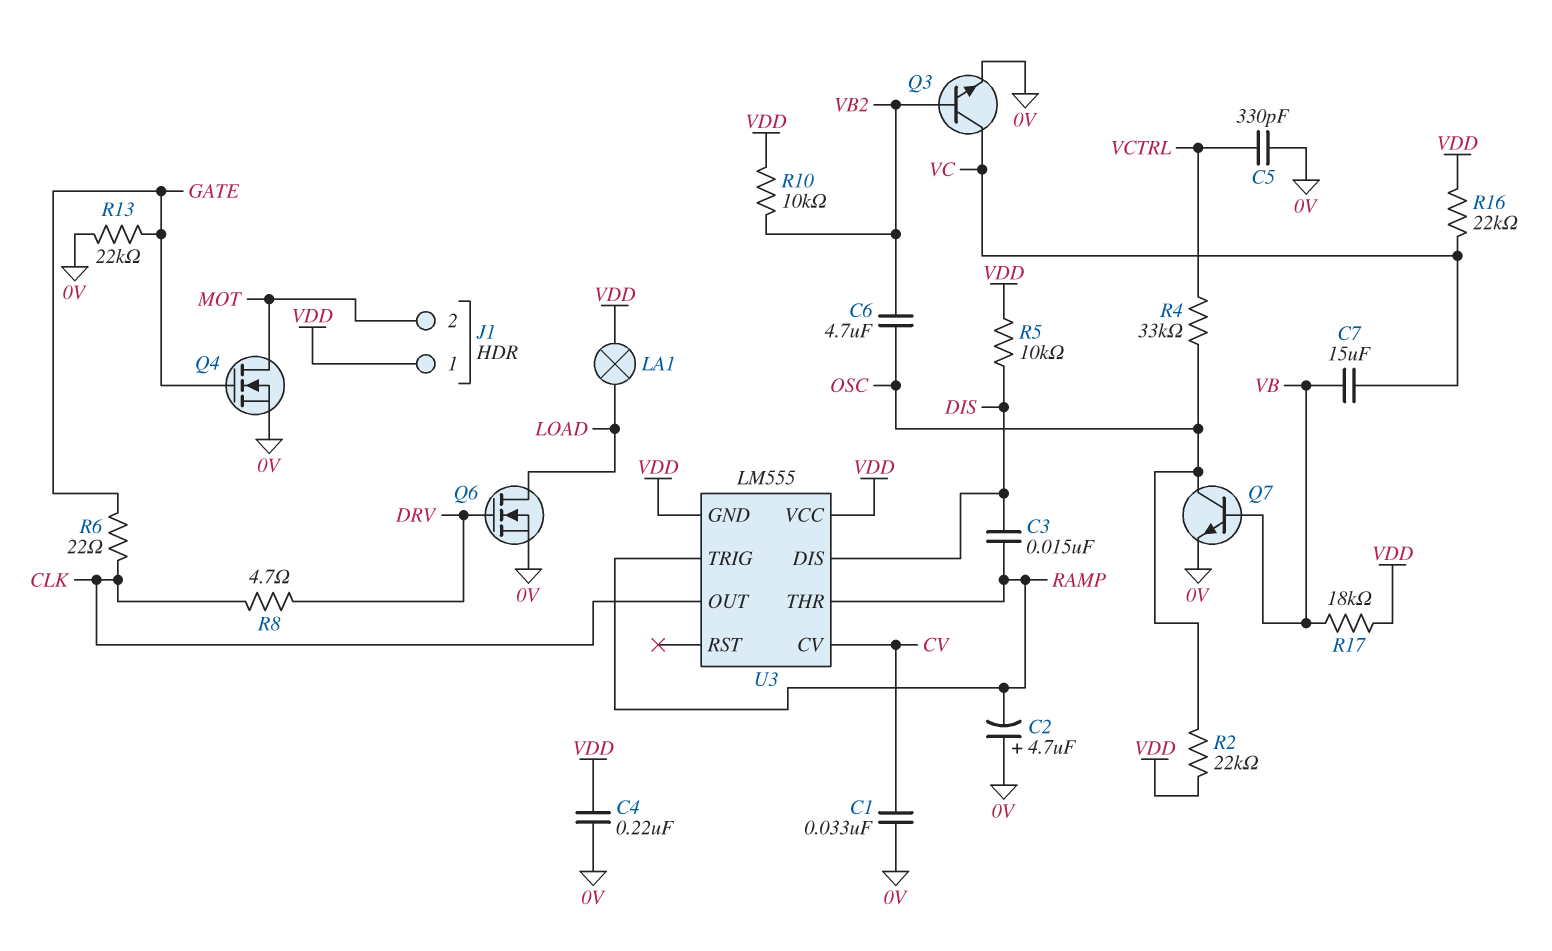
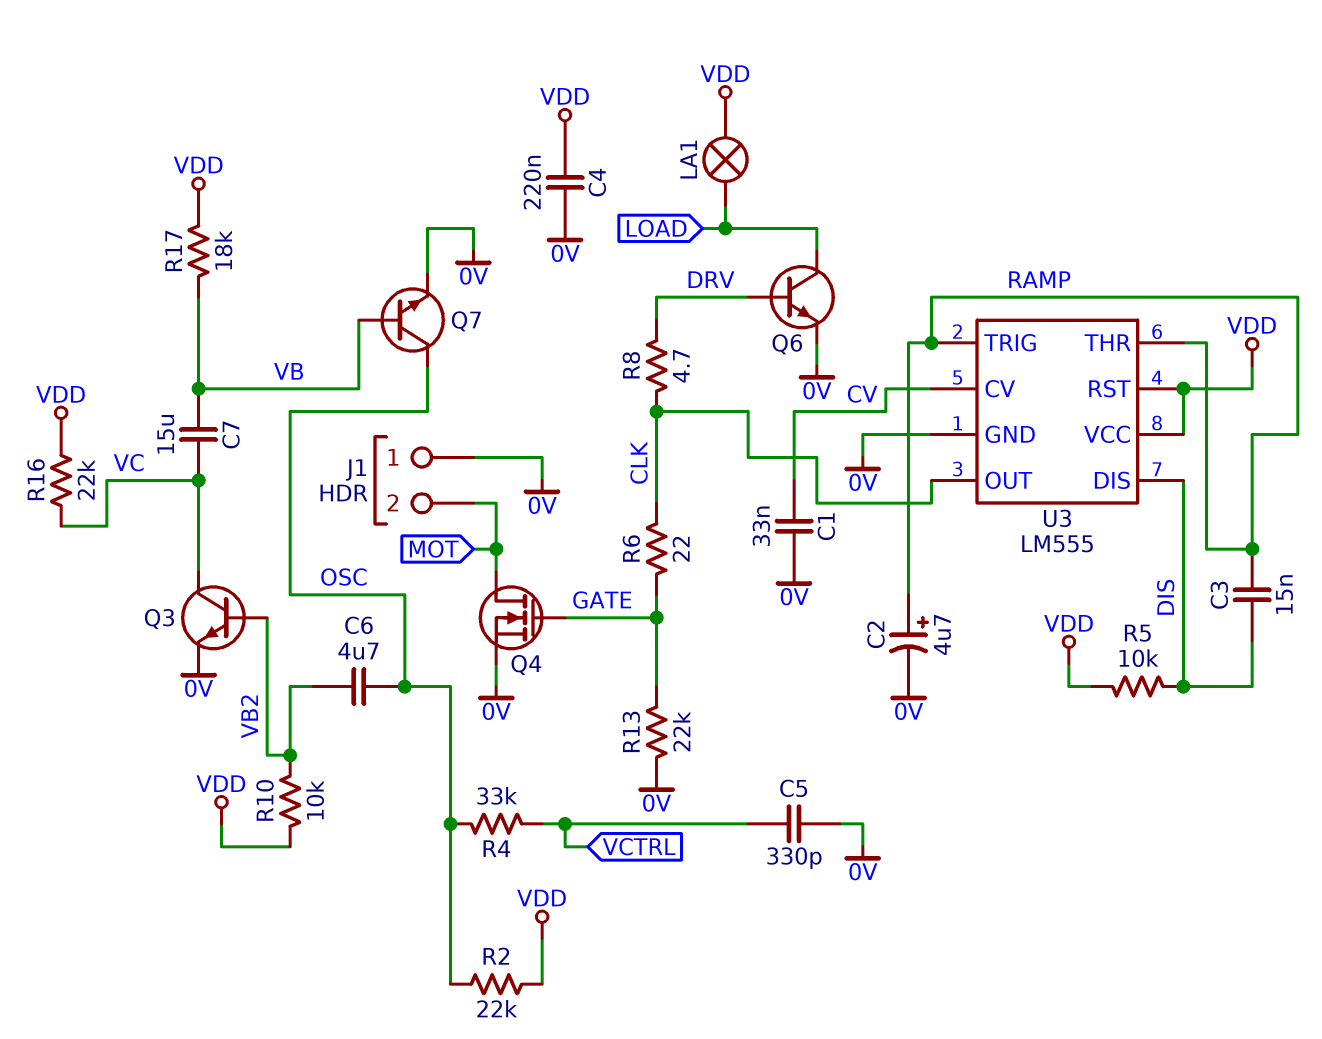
C2: 4.7uF (plus 0V, minus RAMP) -> 4.7uF (plus RAMP, minus 0V)
J1 pin 1: VDD -> 0V
Q6: NMOS (G DRV, D LOAD, S 0V) -> NPN (B DRV, C LOAD, E 0V)
U3 pin GND: VDD -> 0V
U3 pin RST: none -> VDD

